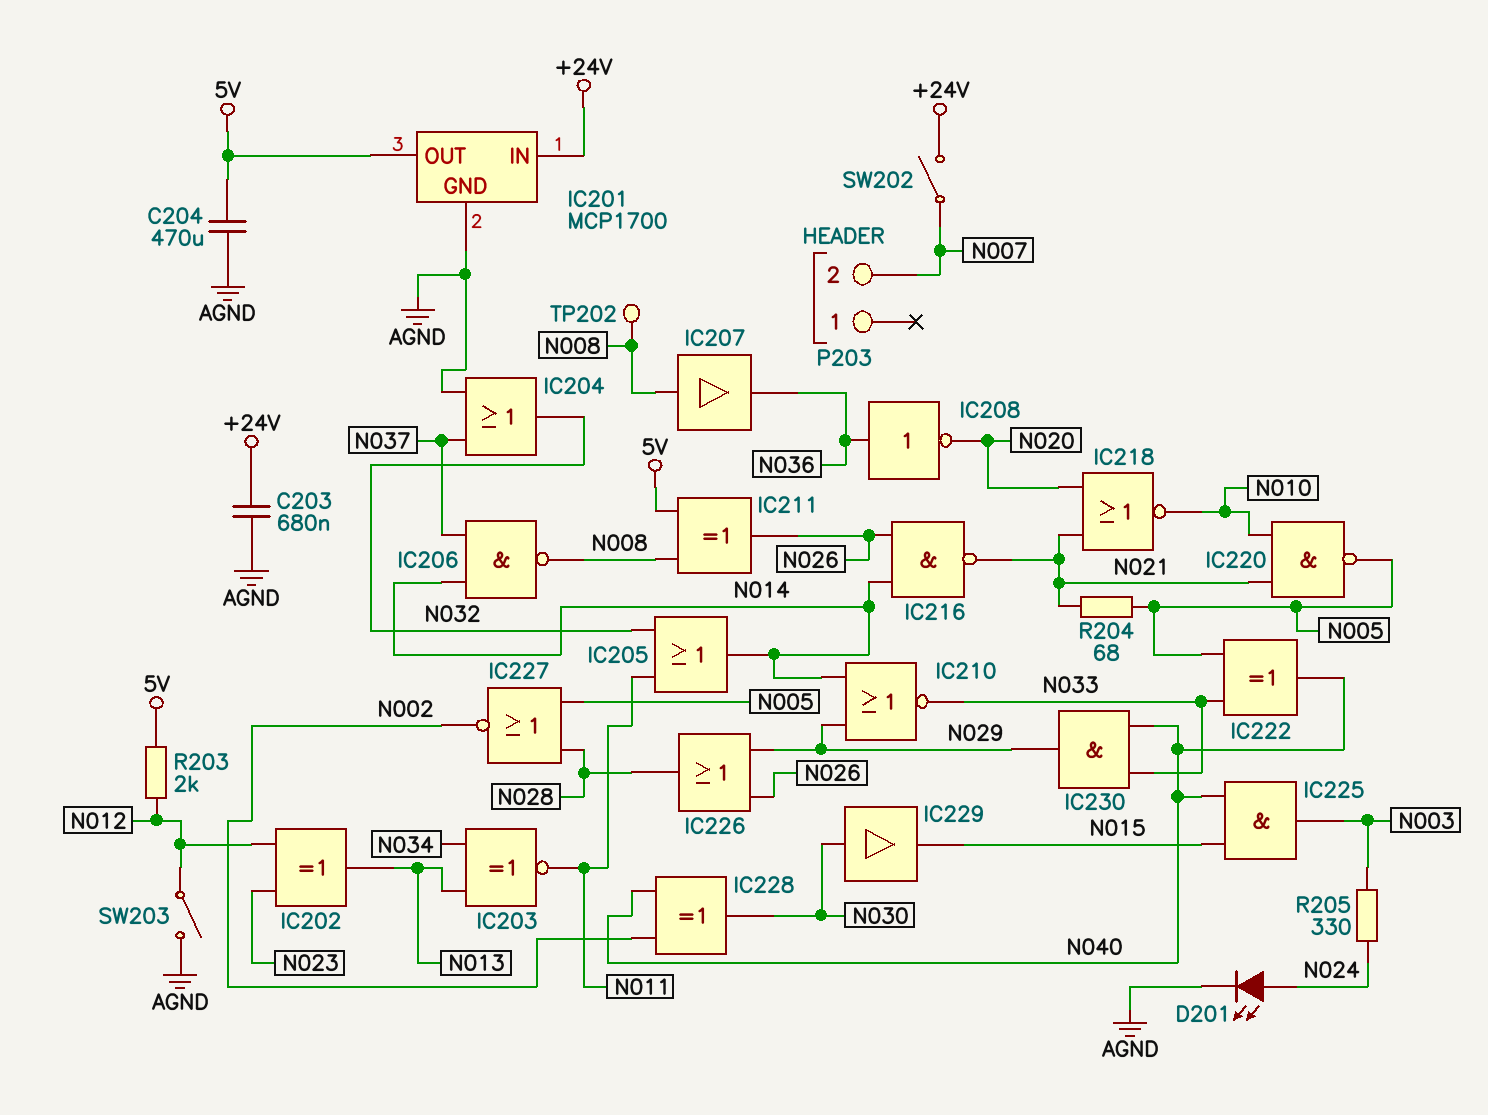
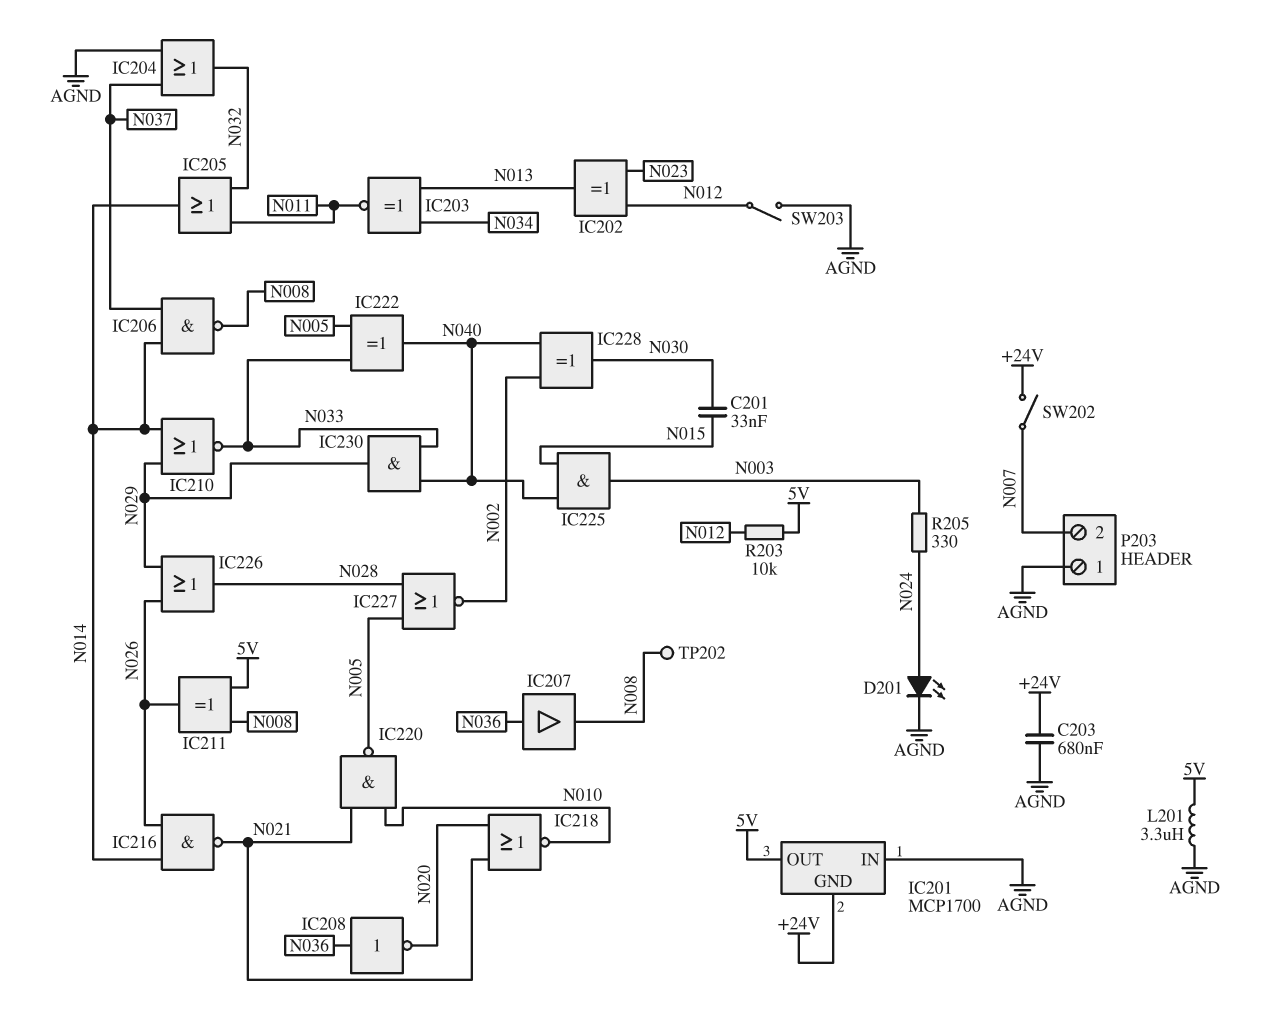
C201: none -> 33nF (N015, N030)
C204: 470uF (5V, AGND) -> none
IC201 pin GND: AGND -> +24V
IC201 pin IN: +24V -> AGND
IC207: buffer (in N008, out N036) -> buffer (in N036, out N008)
IC229: buffer (in N030, out N015) -> none
L201: none -> 3.3uH (5V, AGND)
P203 pin 1: none -> AGND
R203: 2k (5V, N012) -> 10k (5V, N012)
R204: 68 (N005, N021) -> none

